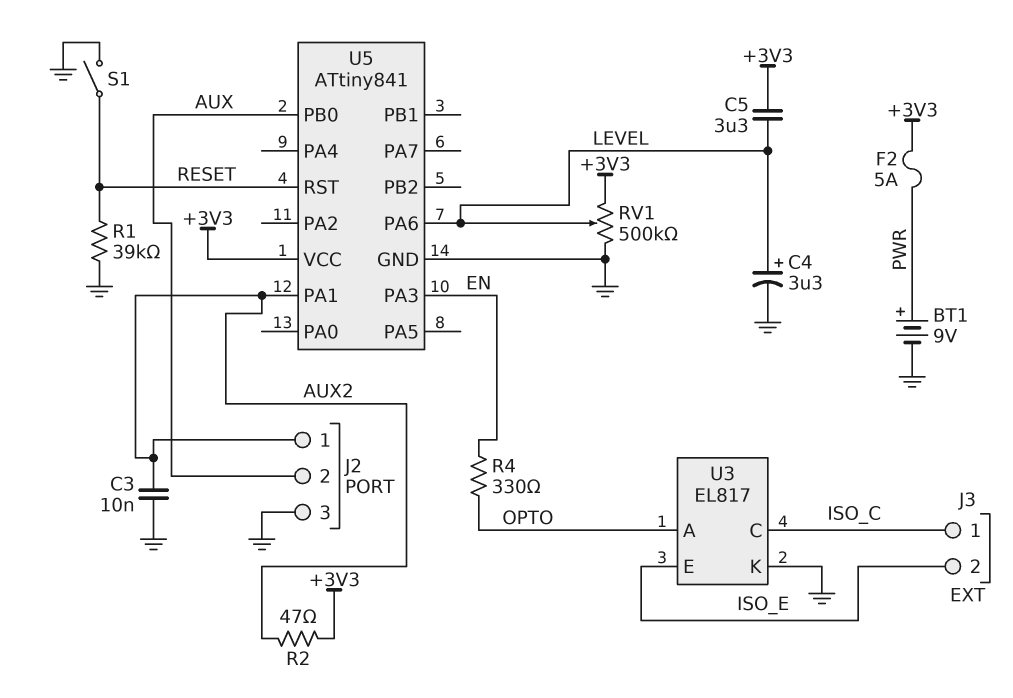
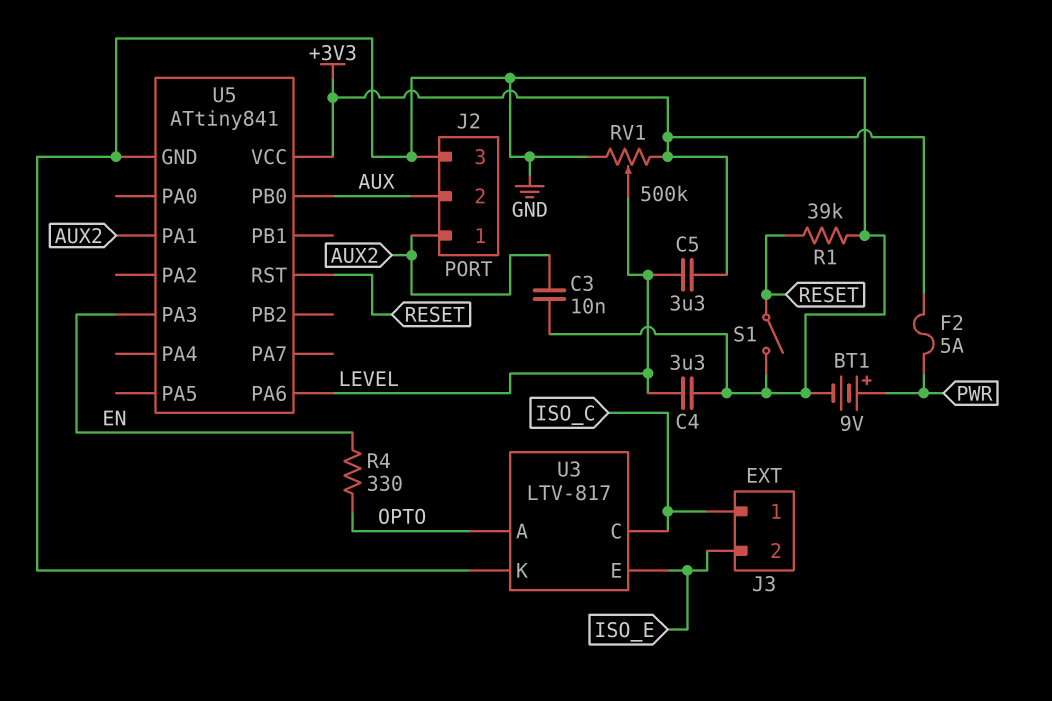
C4: 3.3uF (plus LEVEL, minus GND) -> 3.3uF (GND, LEVEL)
R2: 47 (+3V3, AUX2) -> none
U3: EL817 -> LTV-817

